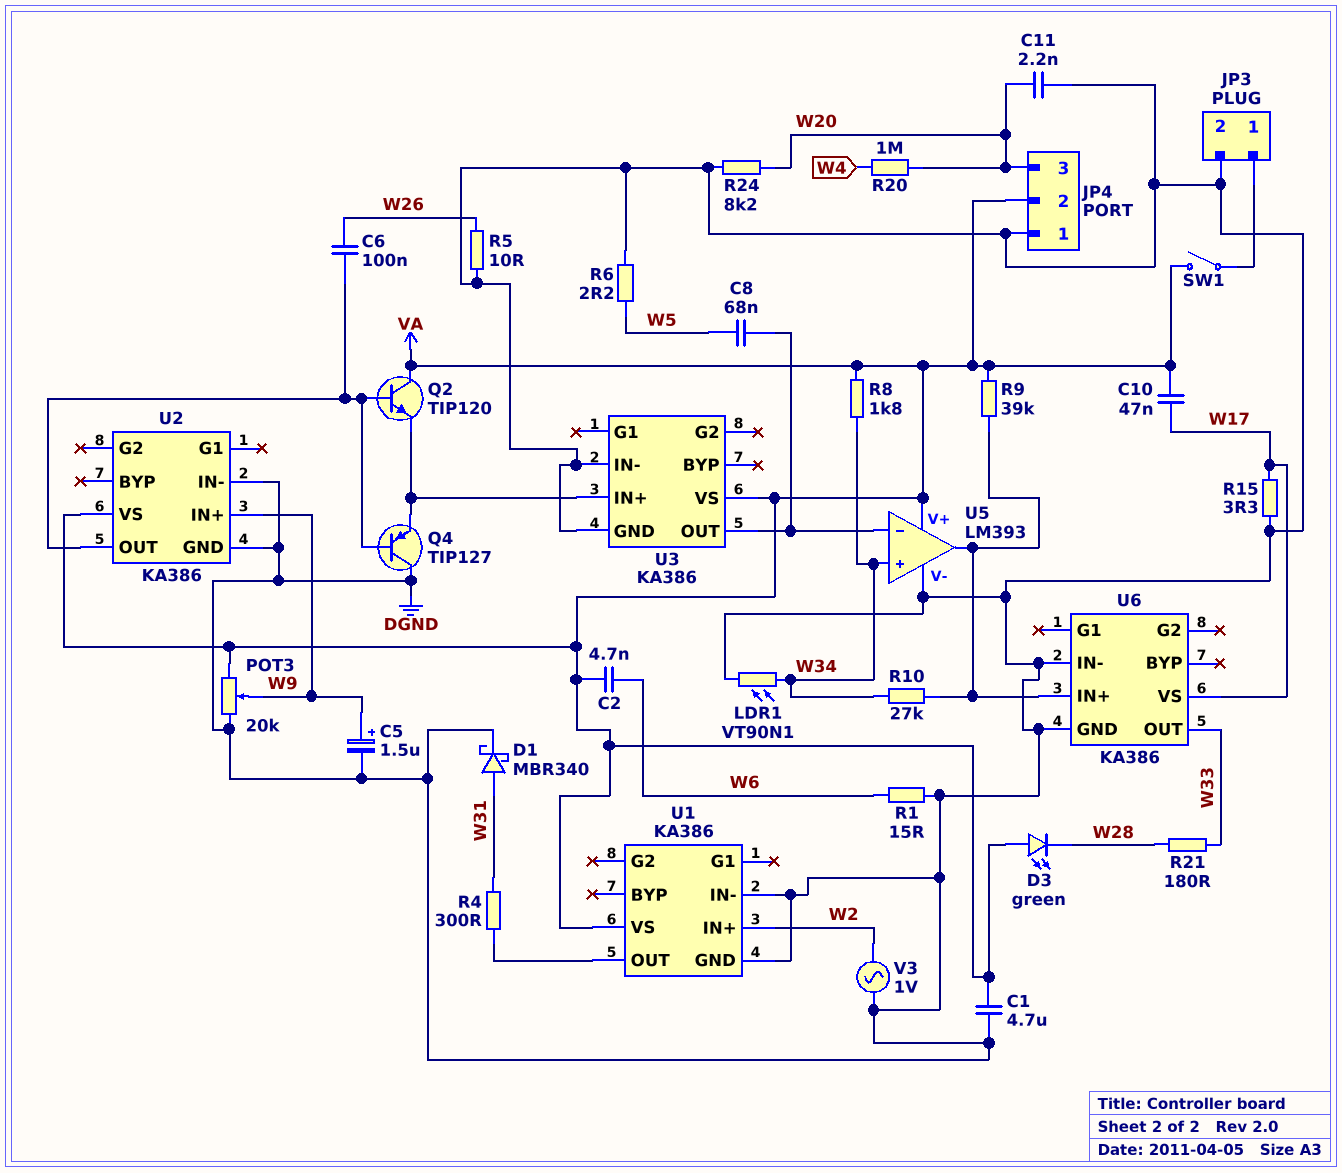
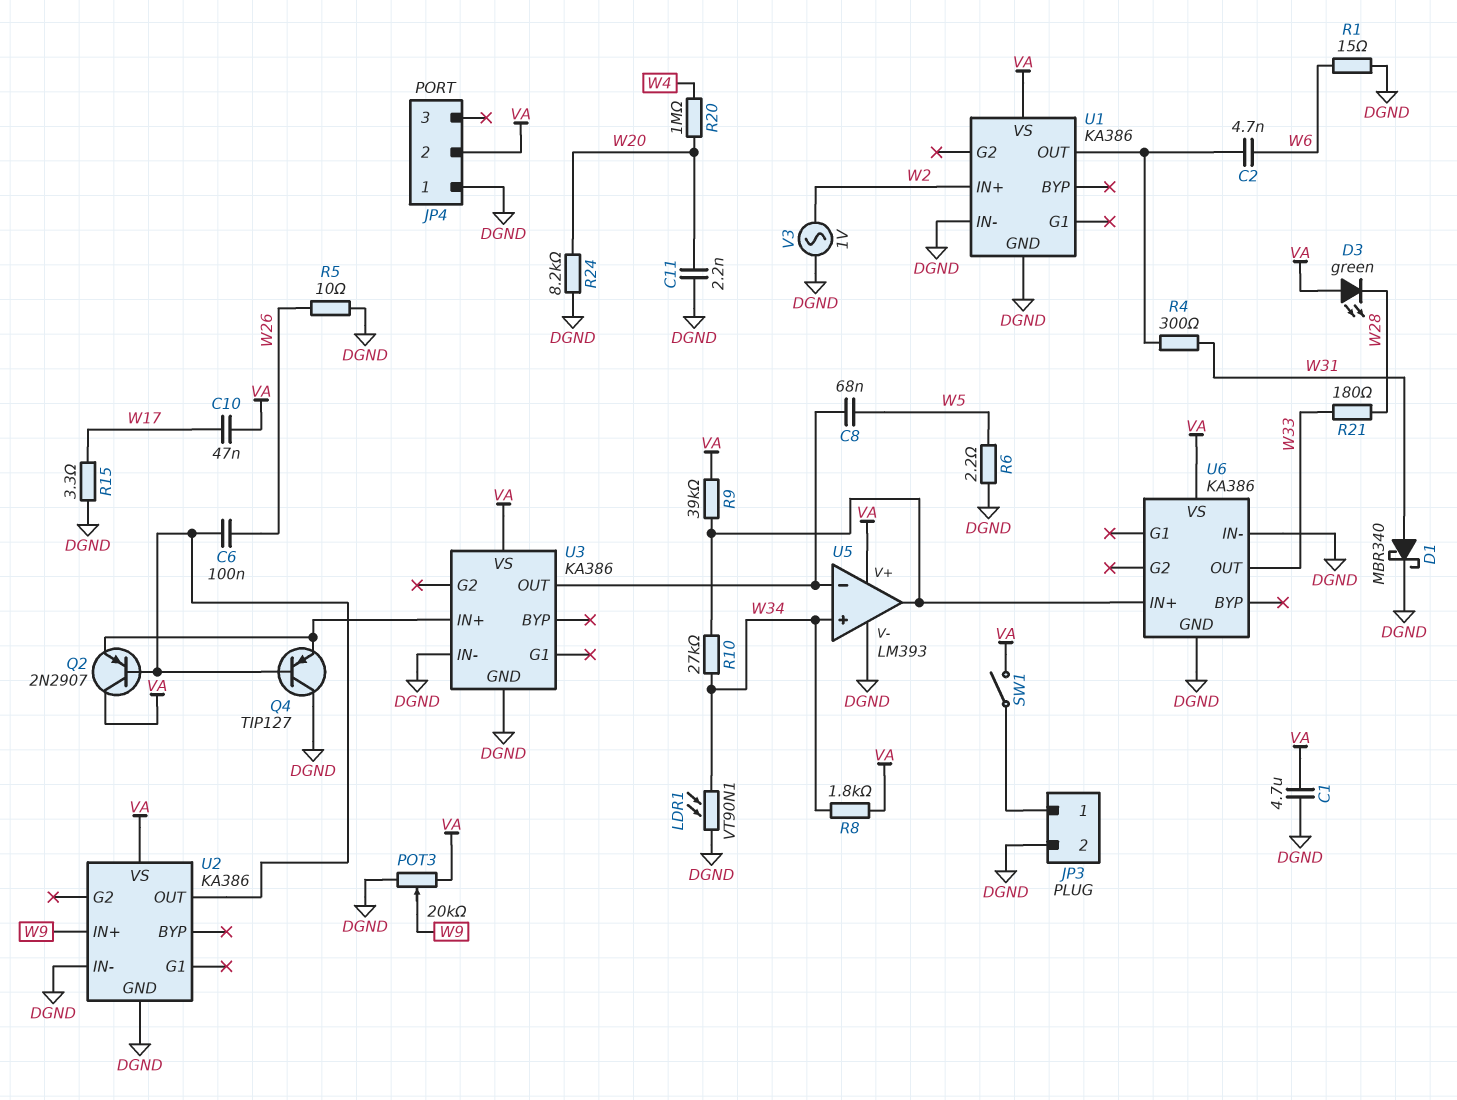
C2: 4.7nF (VA, W6) -> 4.7nF (U1/OUT, W6)
C5: 1.5uF (plus W9, minus DGND) -> none
JP4 pin 3: W20 -> none
Q2: NPN TIP120 (B U2/OUT, C VA, E U3/IN+) -> PNP 2N2907 (B U2/OUT, C VA, E U3/IN+)
U6 pin VS: W17 -> VA

